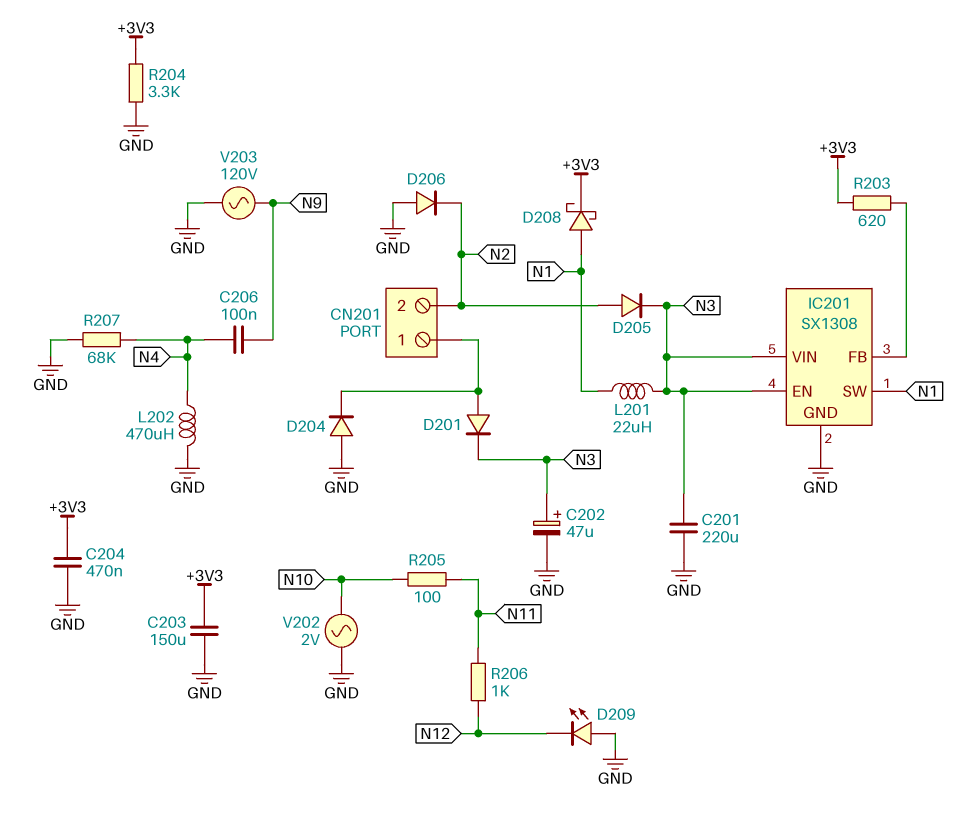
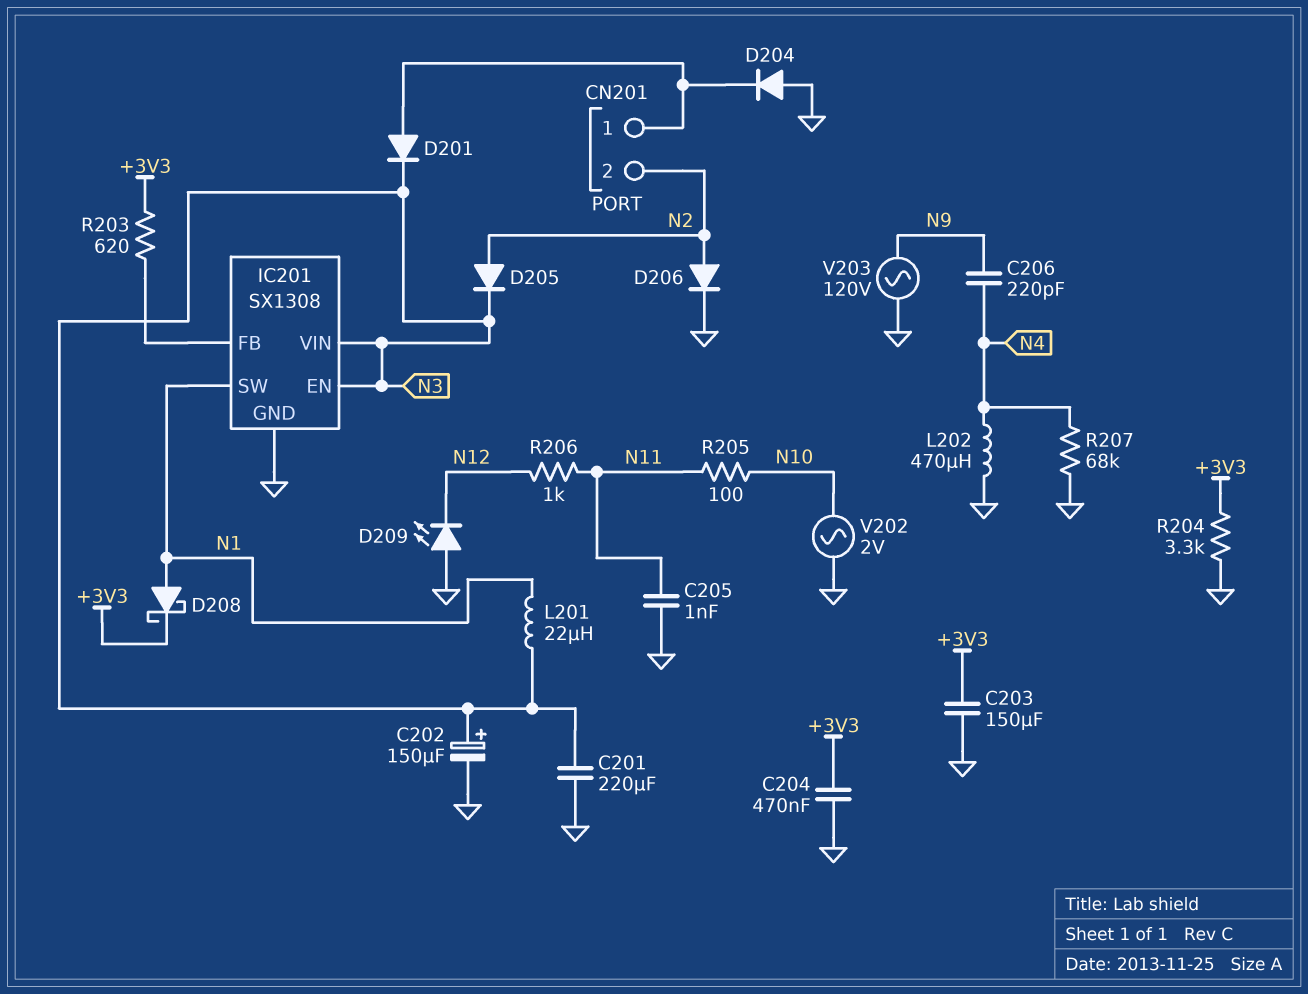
C202: 47uF (plus N3, minus GND) -> 150uF (plus N3, minus GND)
C205: none -> 1nF (GND, N11)
C206: 100nF (N4, N9) -> 220pF (N4, N9)
D206: diode (A GND, K N2) -> diode (A N2, K GND)

